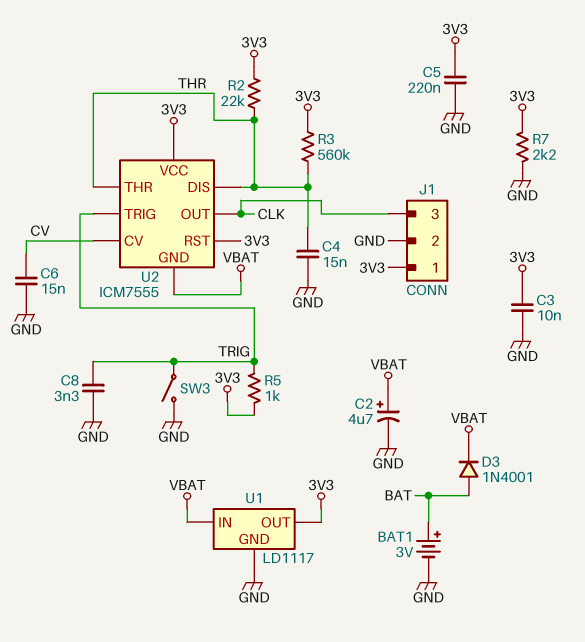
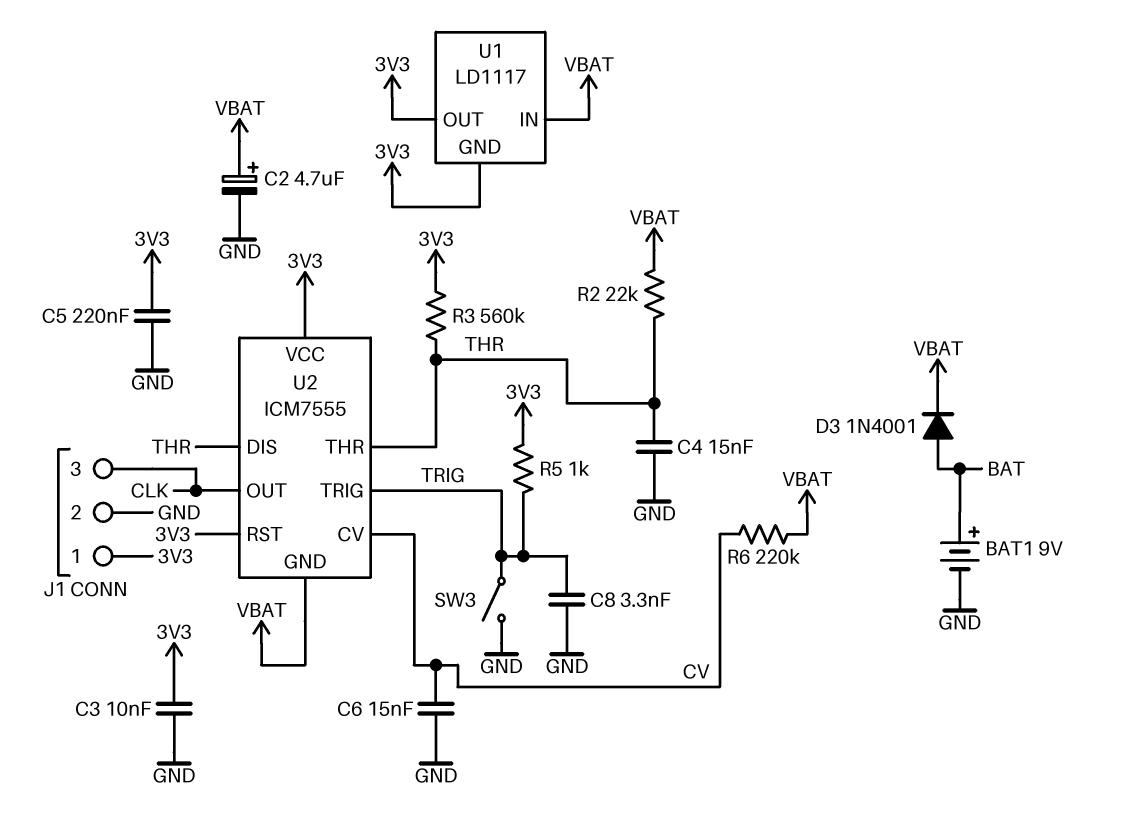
BAT1: 3V (plus BAT, minus GND) -> 9V (plus BAT, minus GND)
R2: 22k (3V3, THR) -> 22k (THR, VBAT)
R6: none -> 220k (CV, VBAT)
R7: 2.2k (3V3, GND) -> none
U1 pin GND: GND -> 3V3

